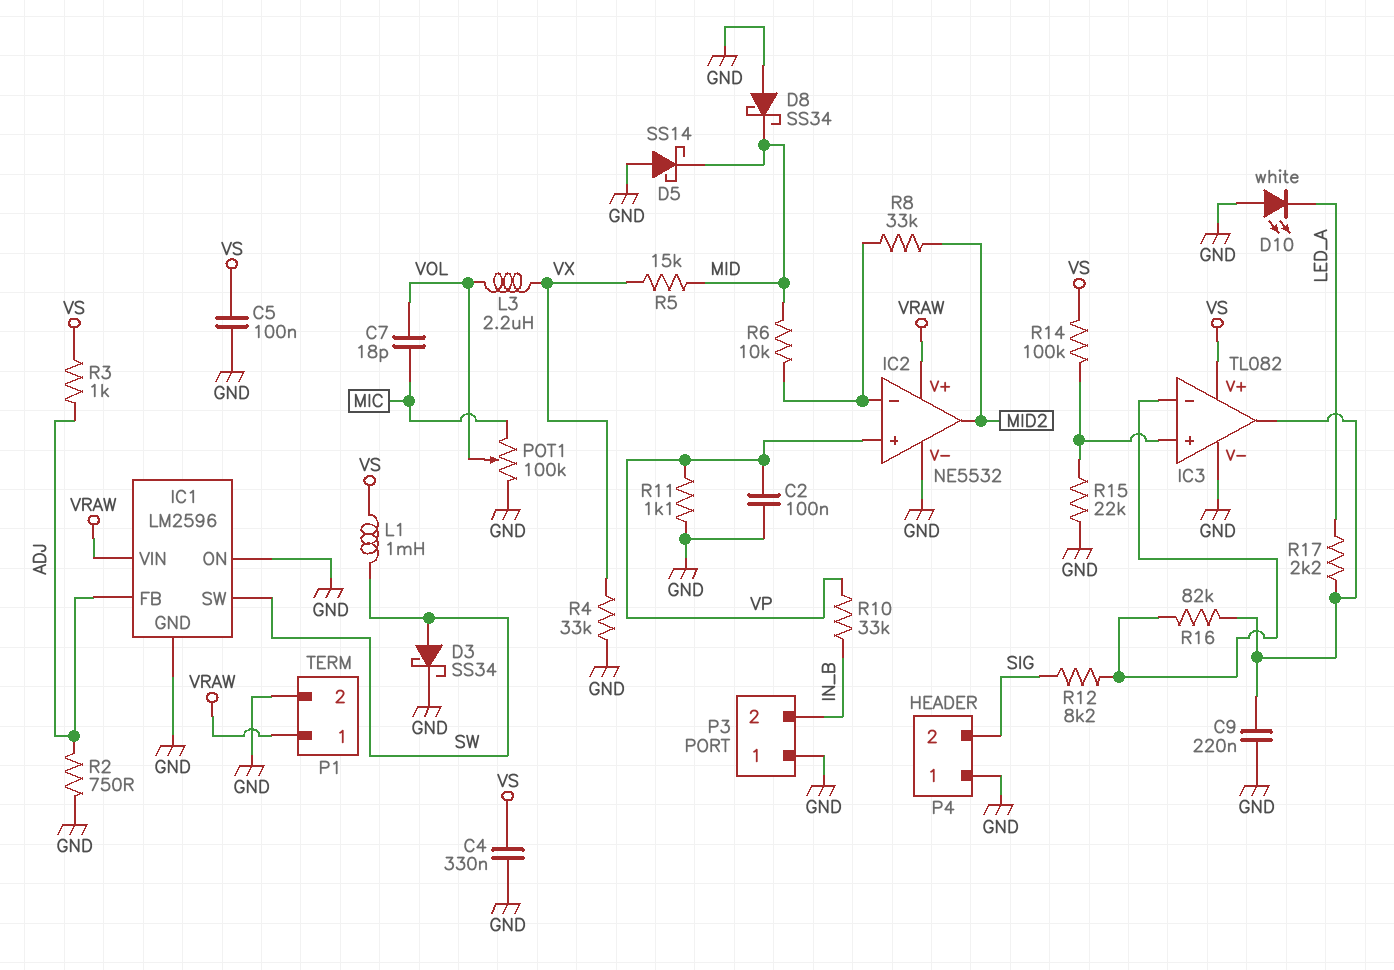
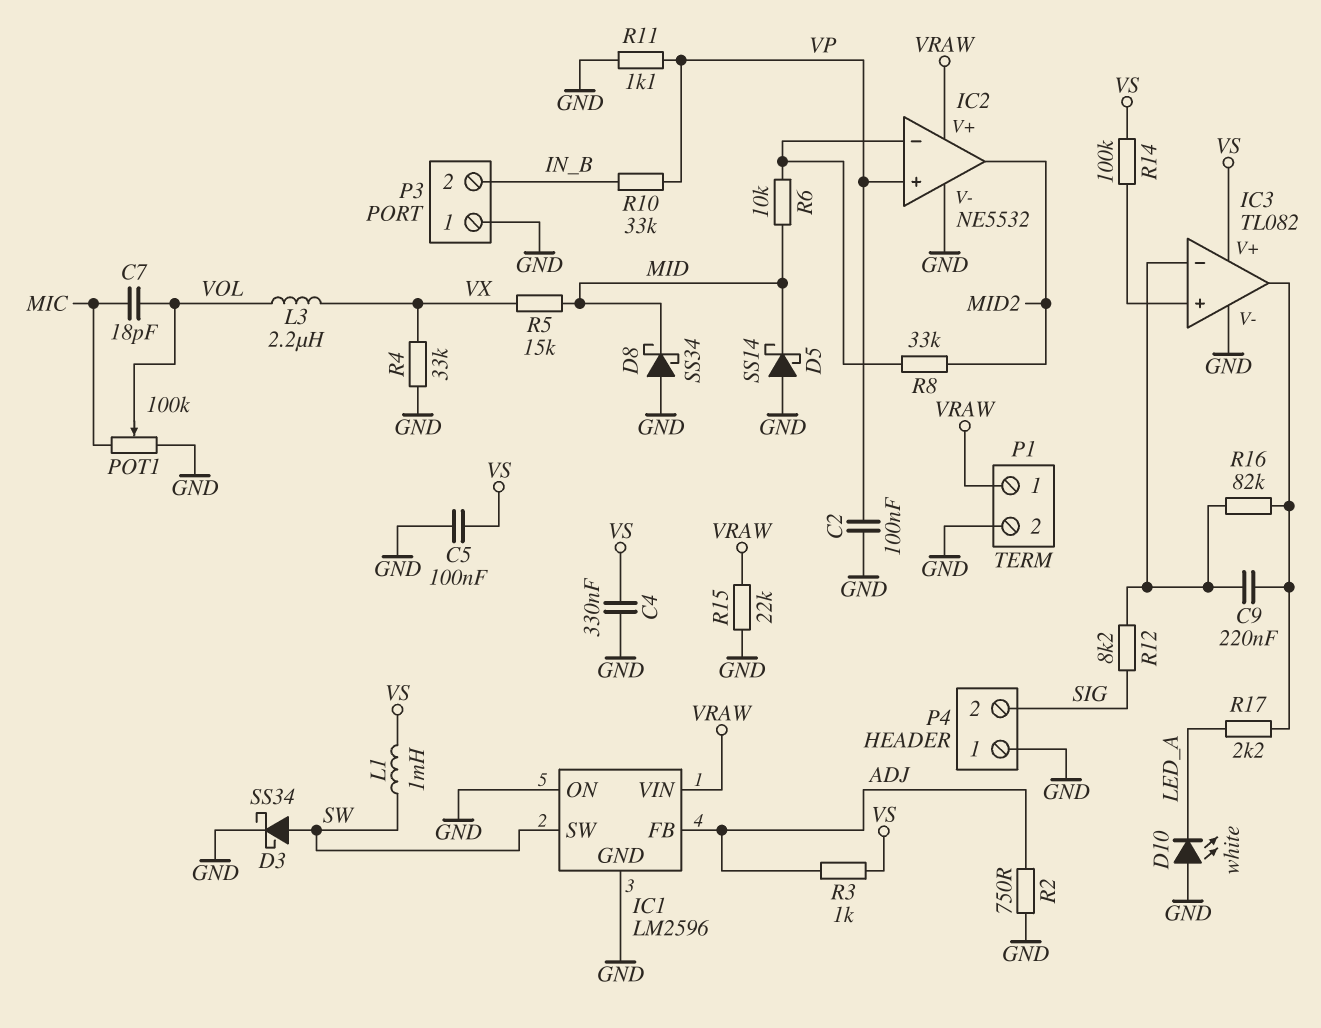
C9: 220nF (GND, IC3/out) -> 220nF (IC3/in-, IC3/out)
R15: 22k (GND, IC3/in+) -> 22k (GND, VRAW)

